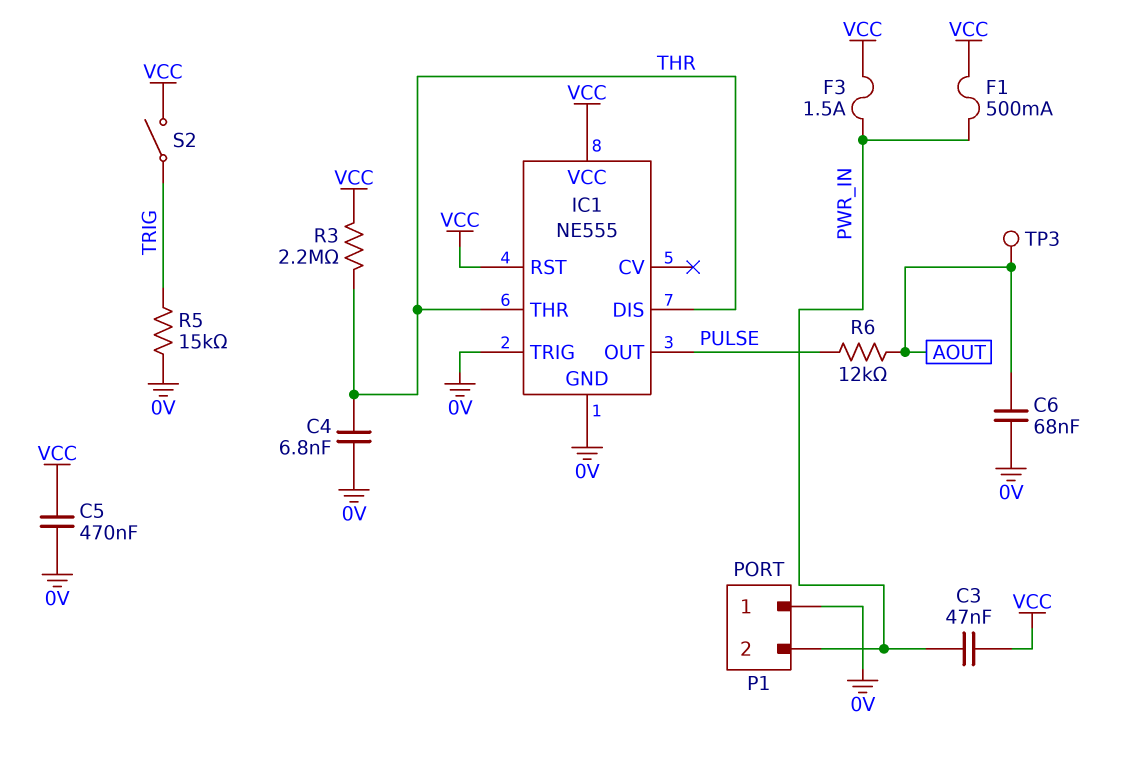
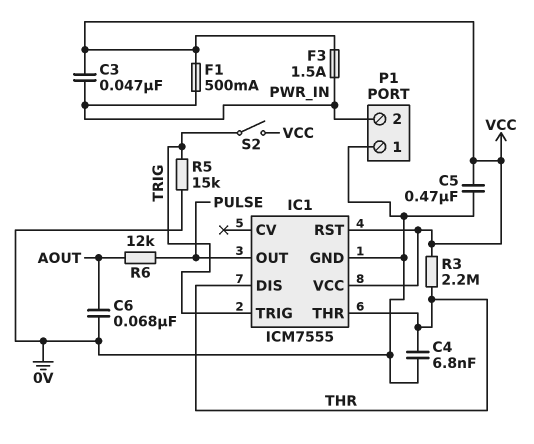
IC1: NE555 -> ICM7555
IC1 pin TRIG: 0V -> TRIG
TP3: test point (AOUT) -> none

